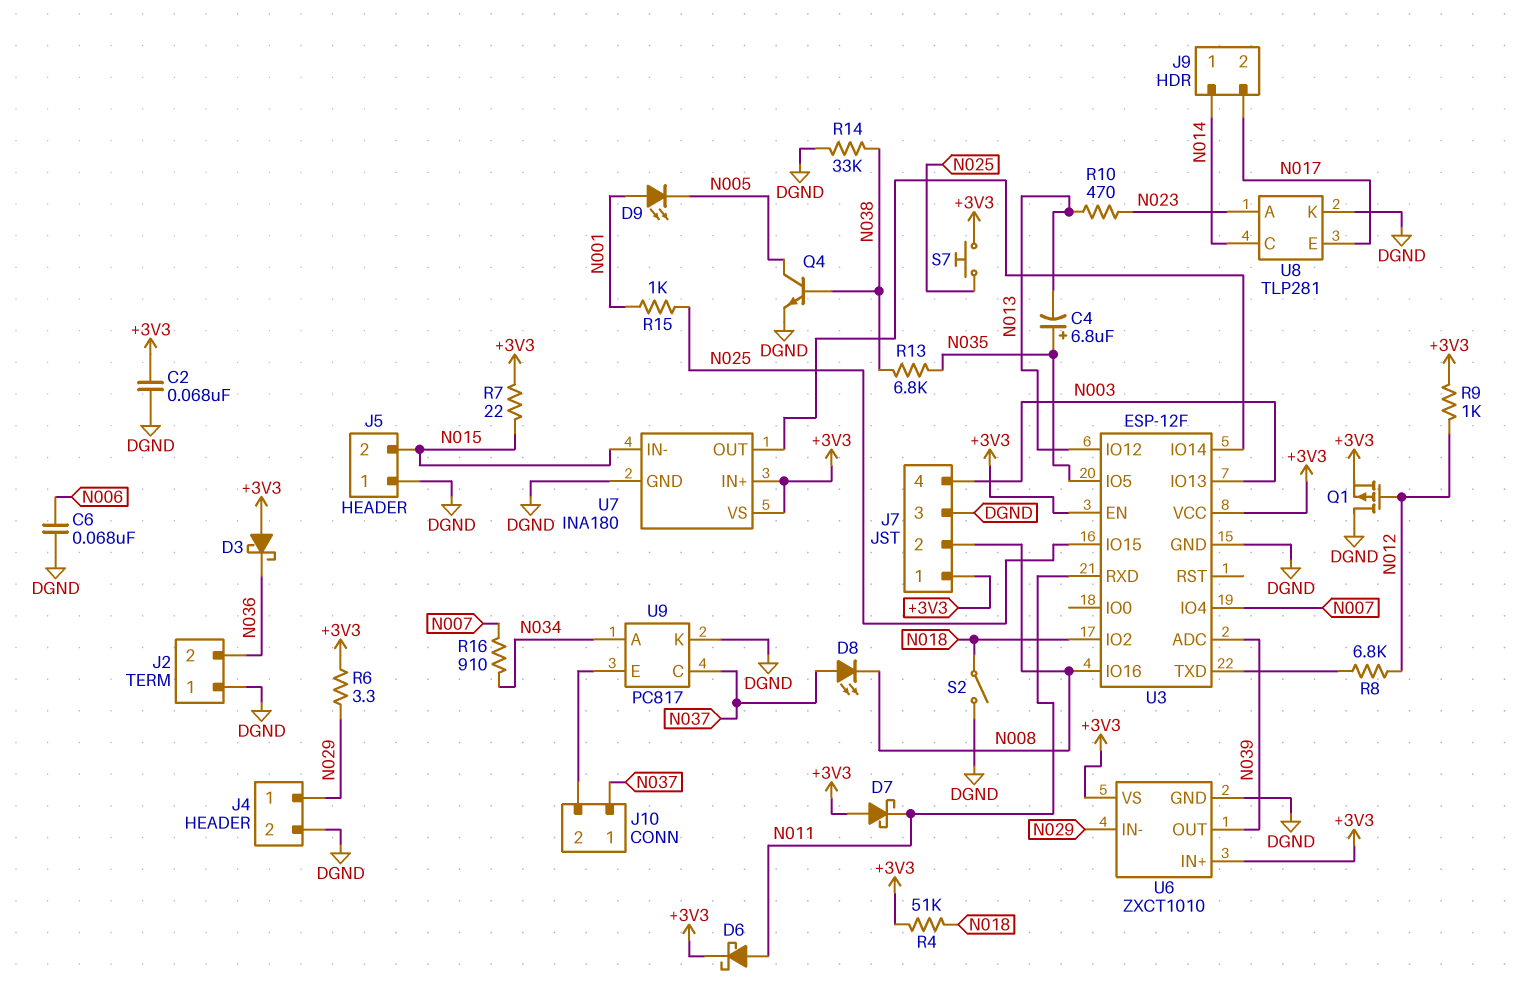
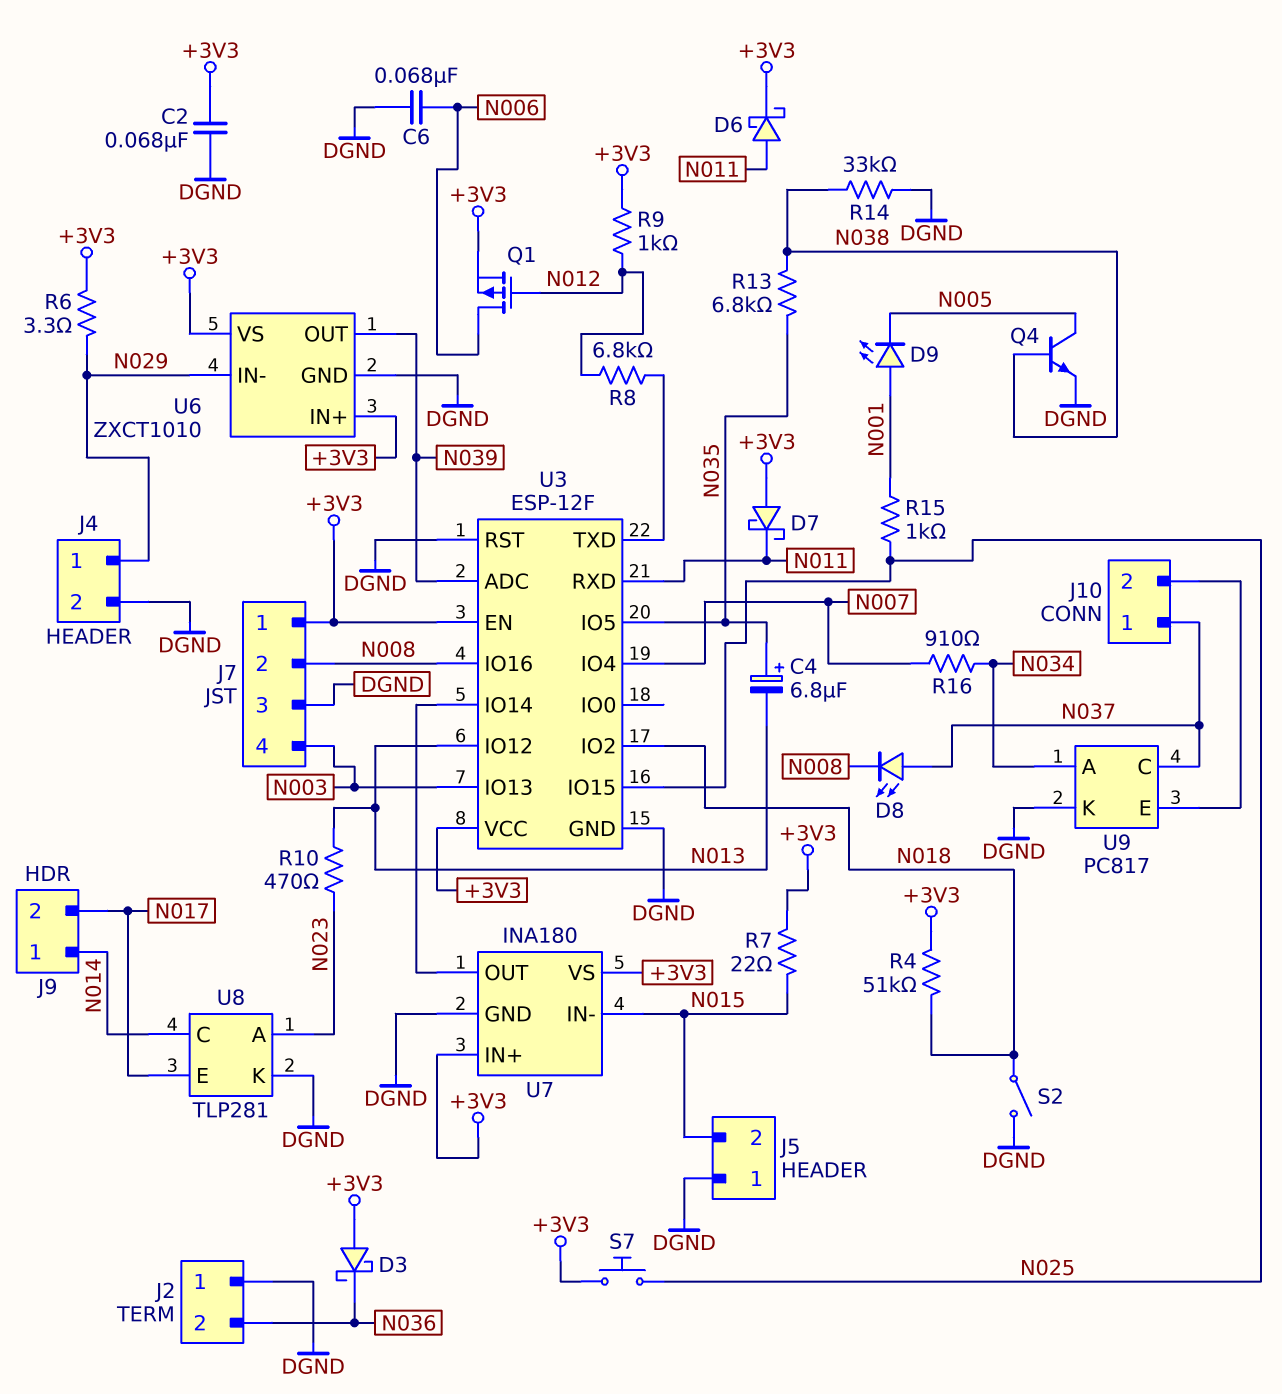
Q1: PMOS (G N012, D DGND, S +3V3) -> PMOS (G N012, D N006, S +3V3)
U3 pin RST: none -> DGND

